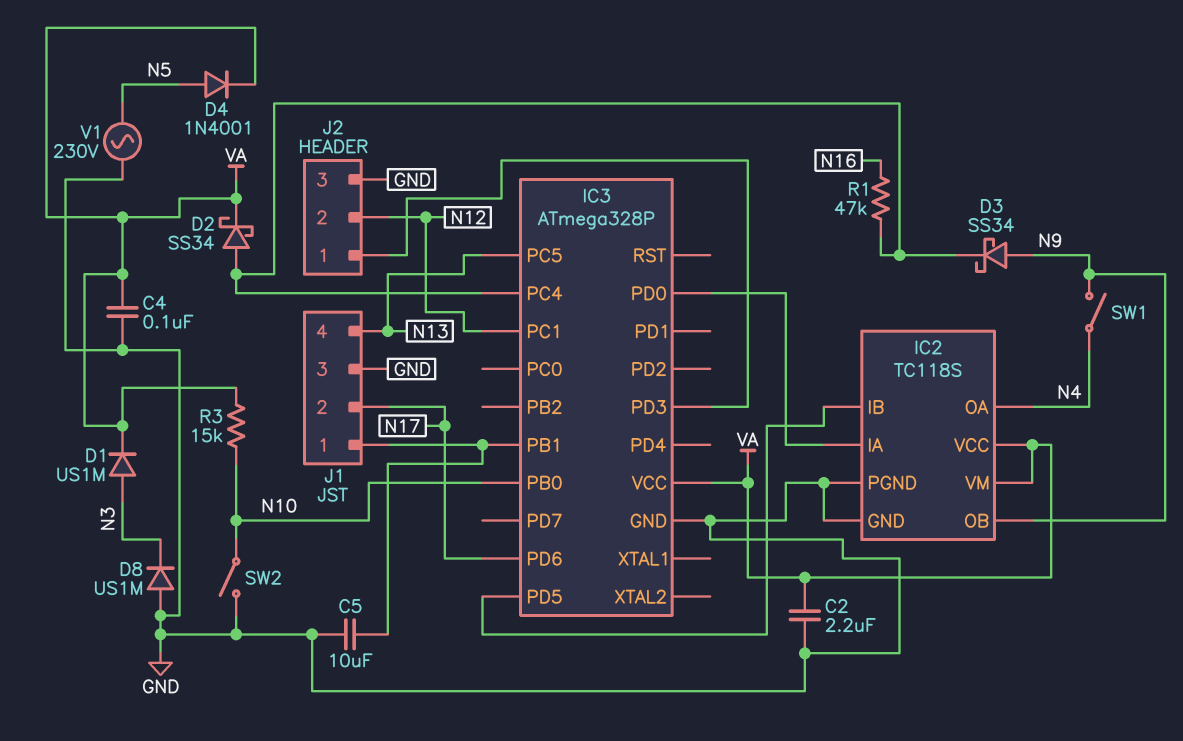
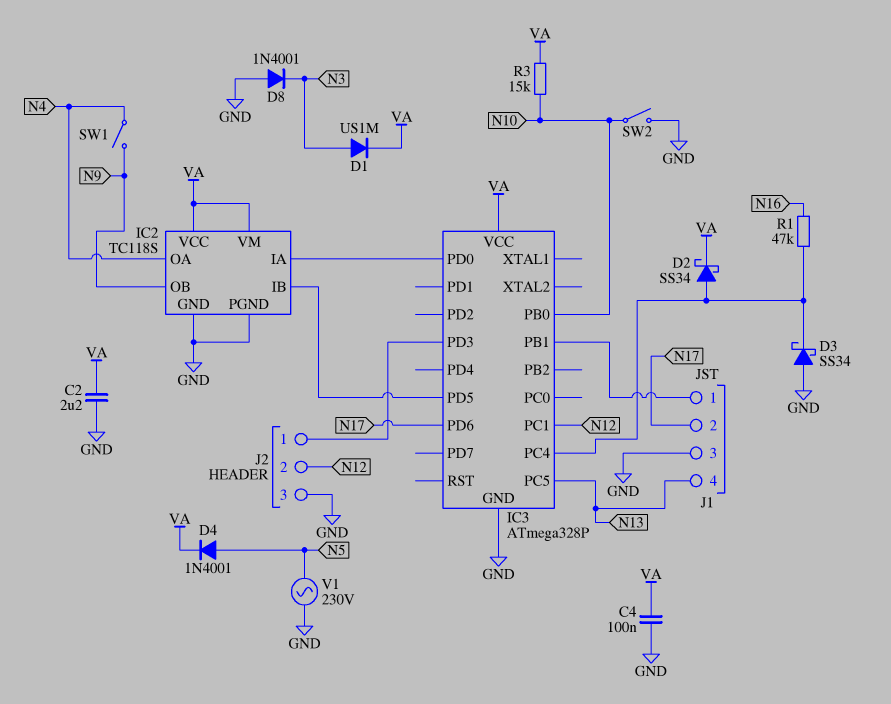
C5: 10uF (GND, IC3/PB1) -> none
D3: schottky SS34 (A N9, K IC3/PC4) -> schottky SS34 (A GND, K IC3/PC4)
D8: diode US1M (A GND, K N3) -> diode 1N4001 (A GND, K N3)

